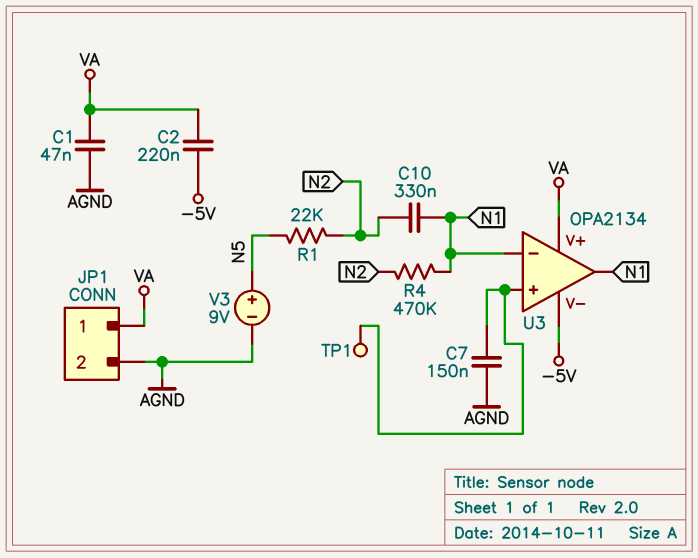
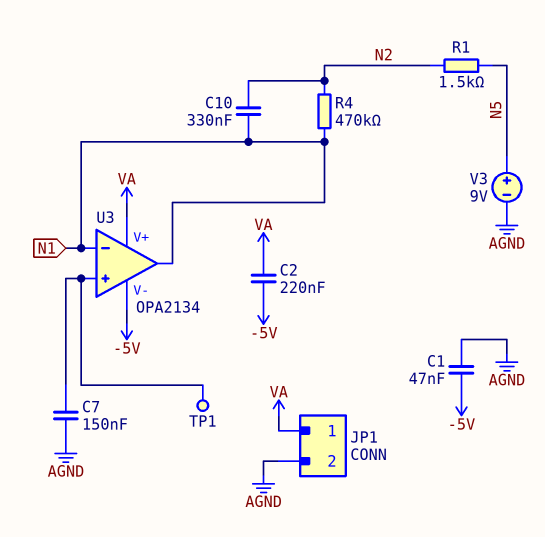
C1: 47nF (AGND, VA) -> 47nF (-5V, AGND)
R1: 22k (N2, N5) -> 1.5k (N2, N5)

